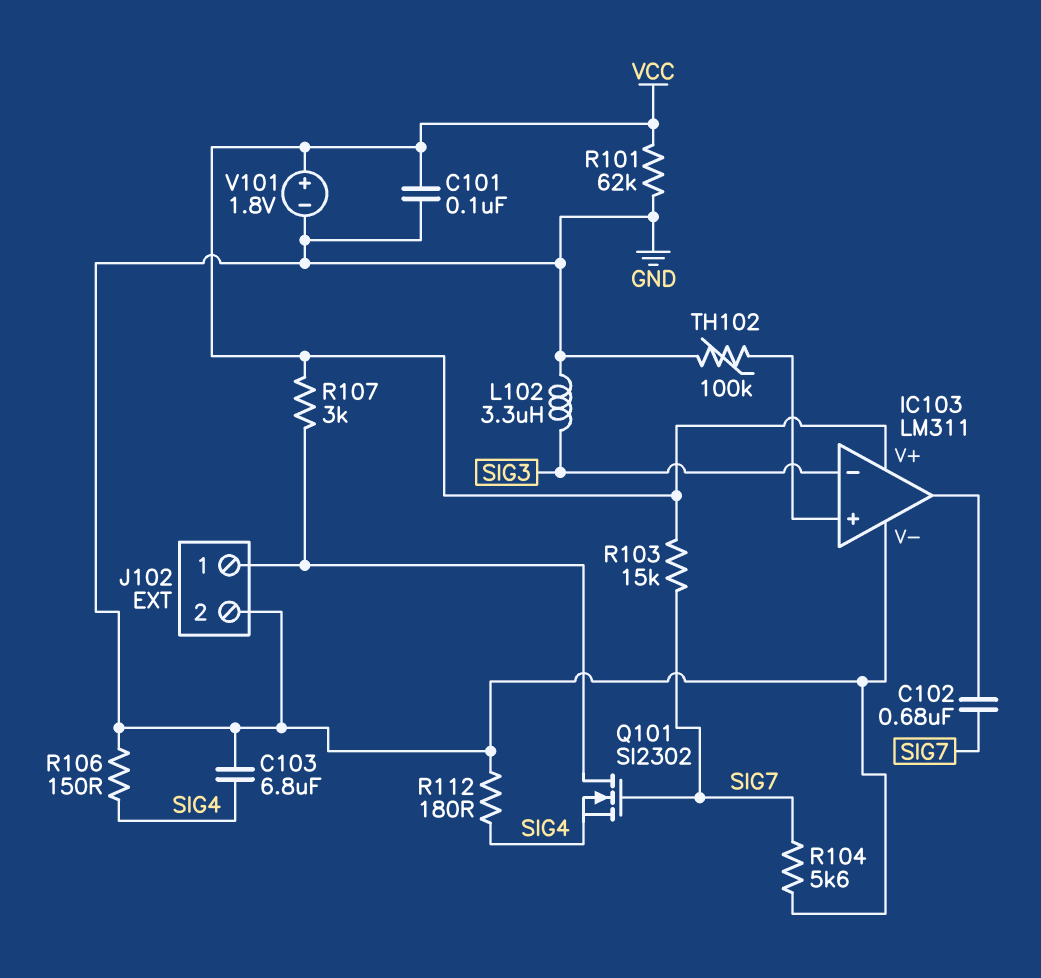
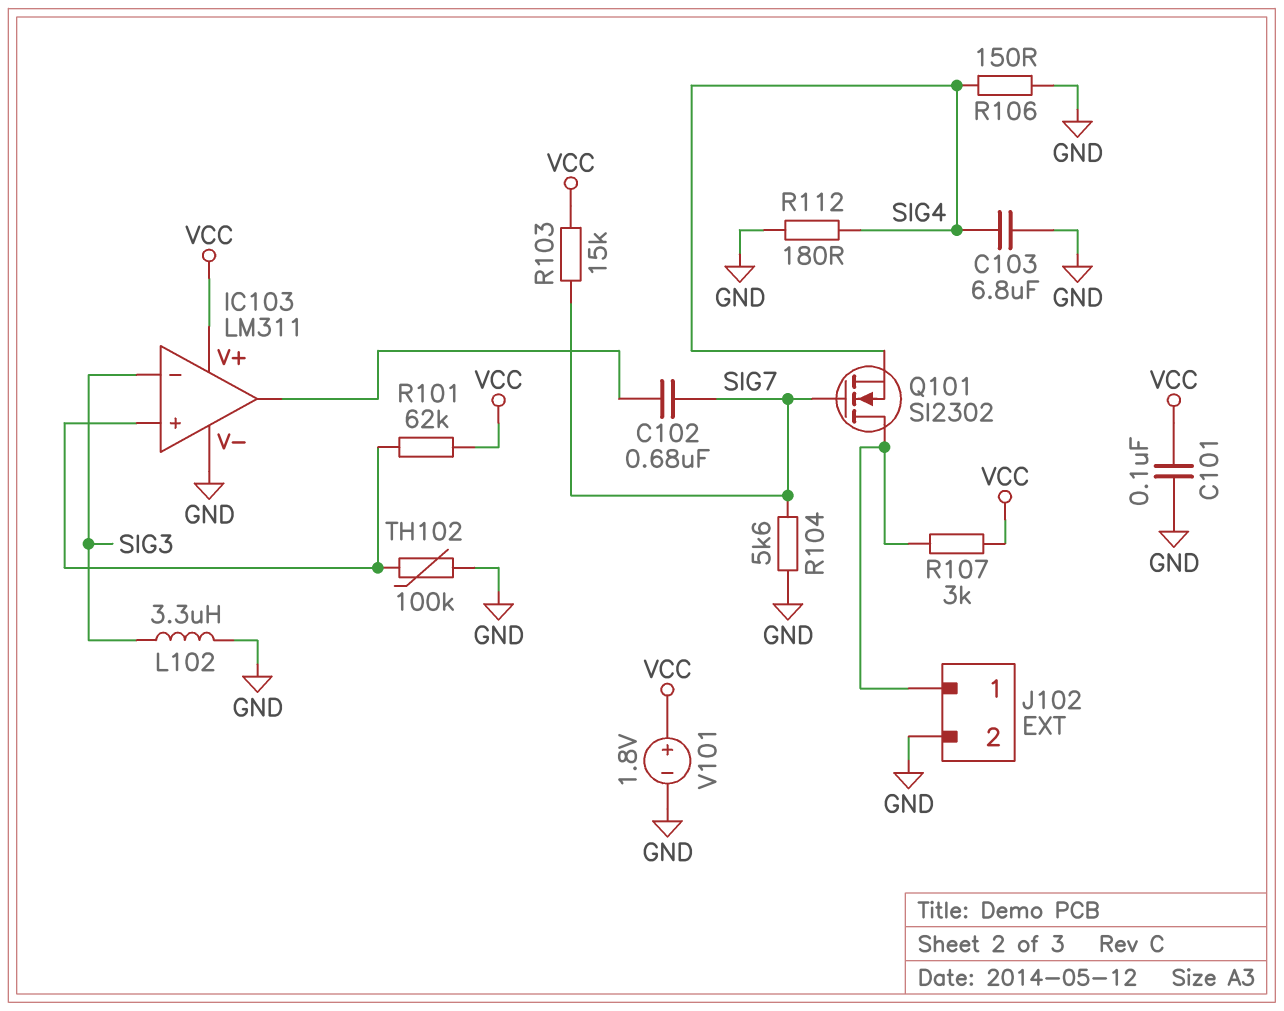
R101: 62k (GND, VCC) -> 62k (IC103/in+, VCC)

